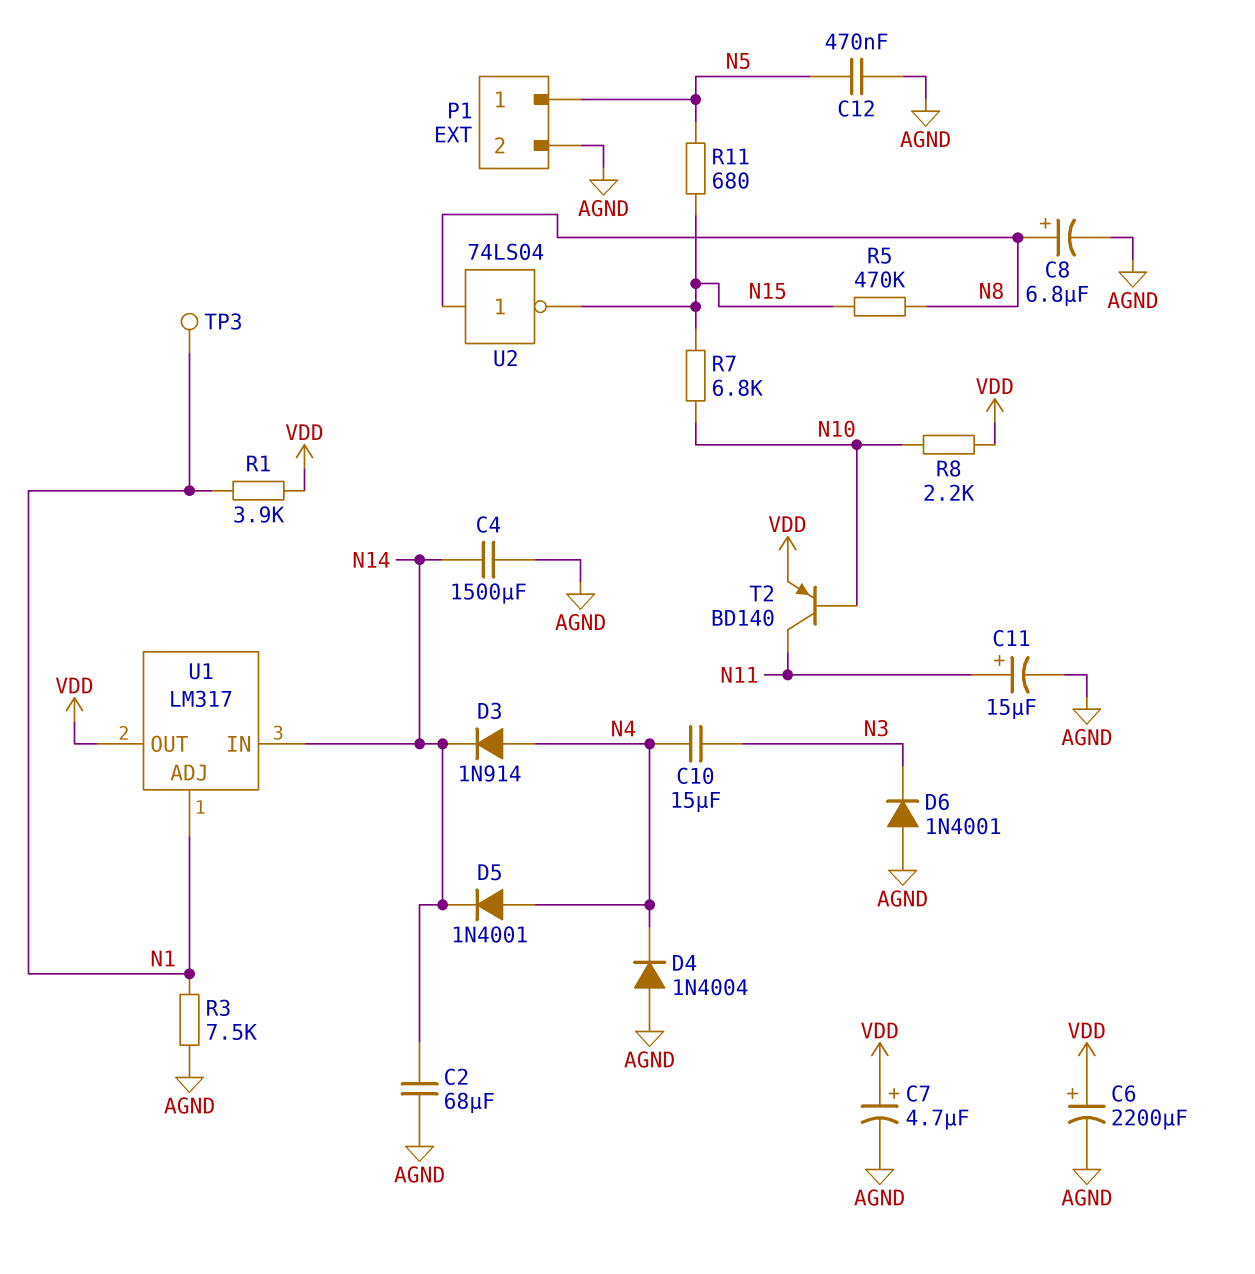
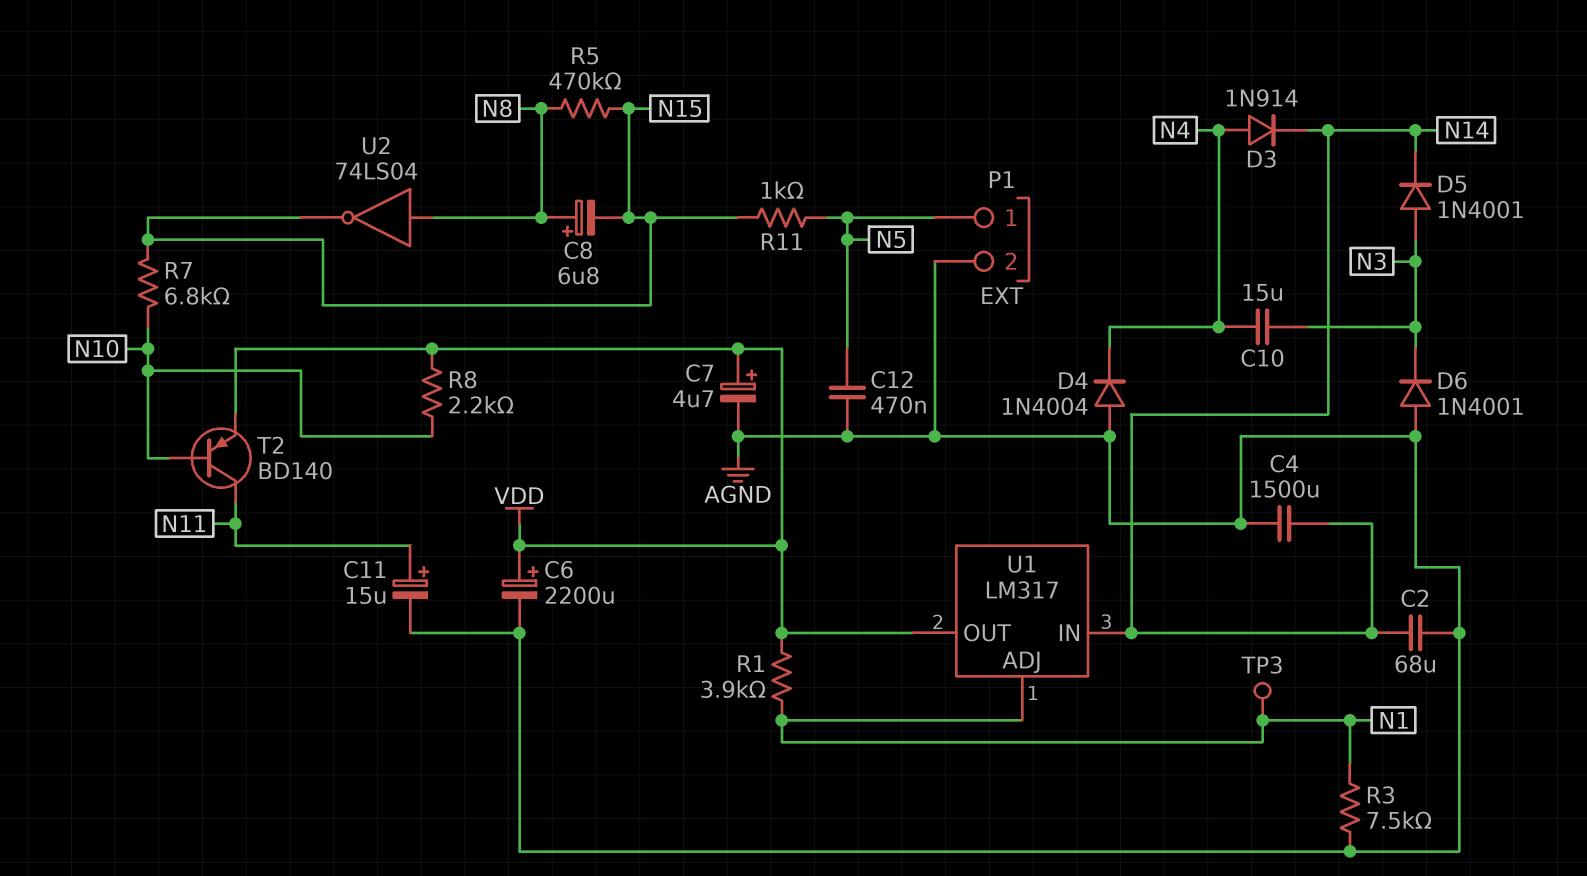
C8: 6.8uF (plus N8, minus AGND) -> 6.8uF (plus N8, minus N15)
D5: diode 1N4001 (A N4, K N14) -> diode 1N4001 (A N3, K N14)
R11: 680 (N5, N15) -> 1k (N5, N15)

